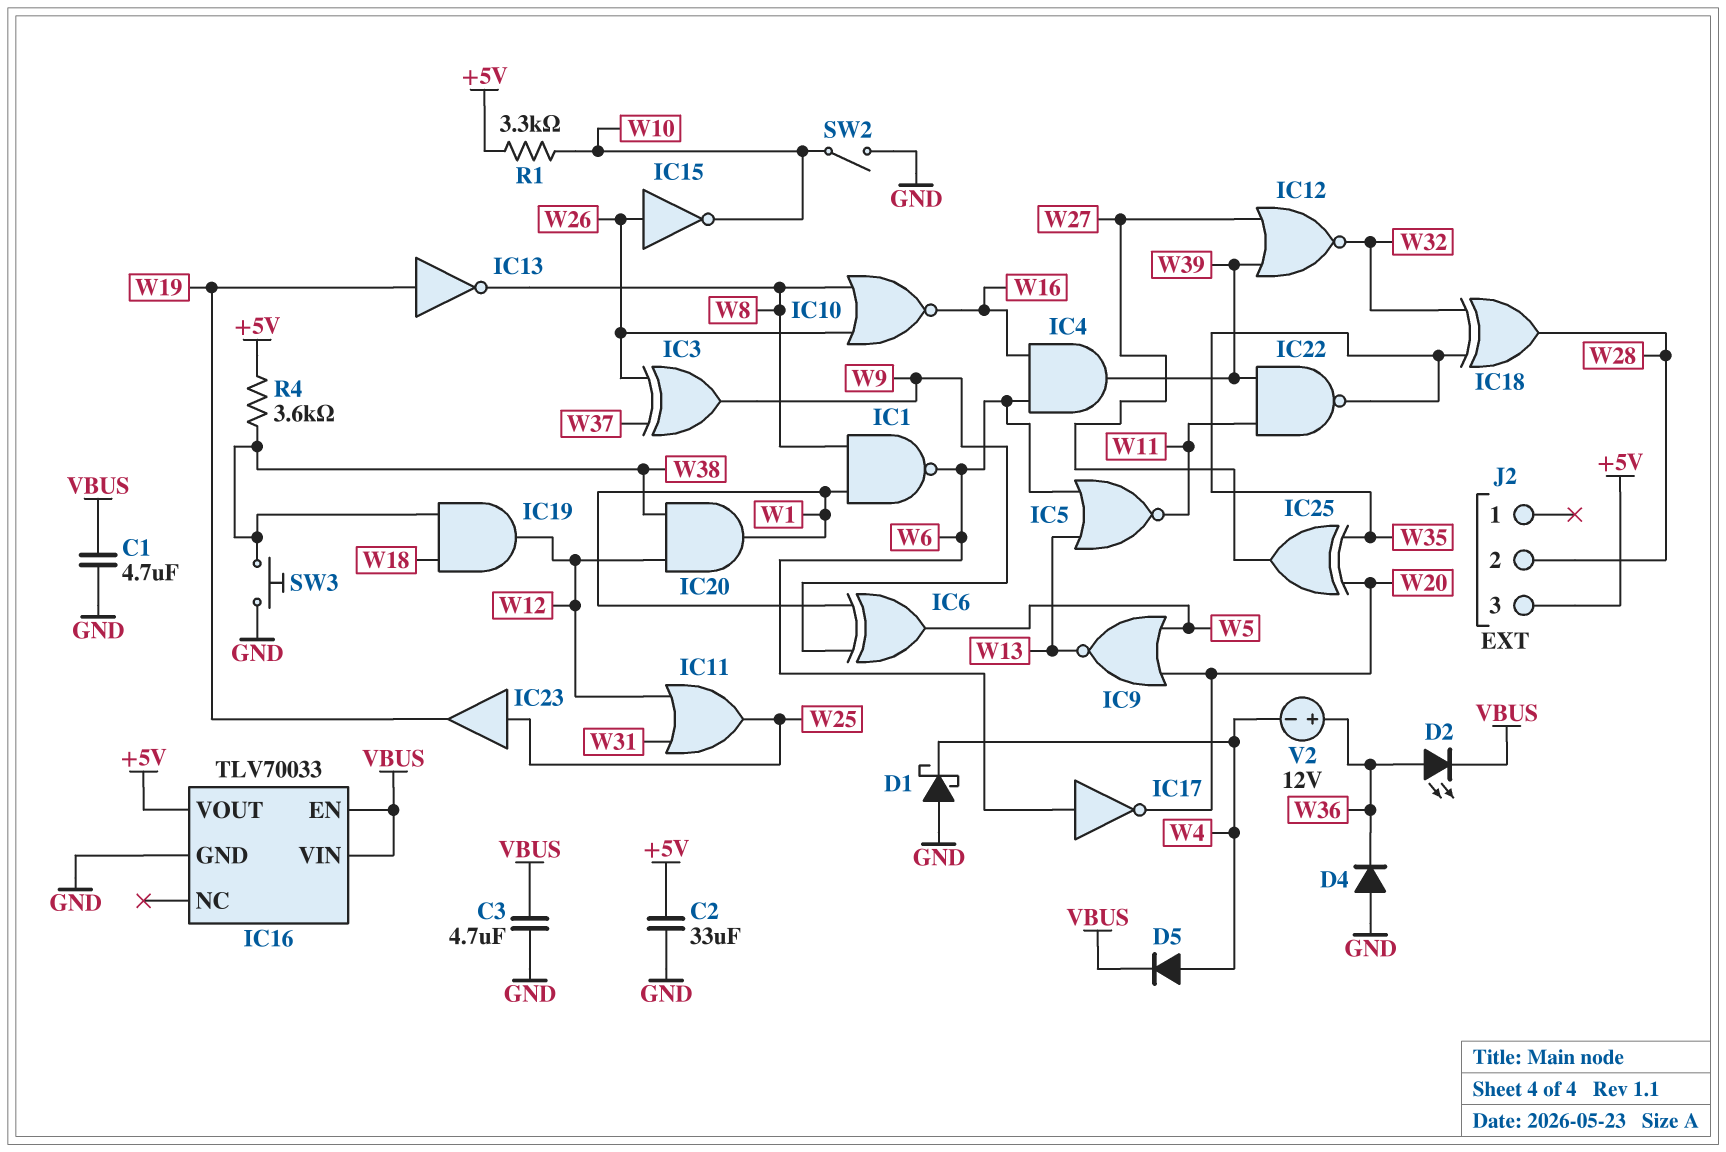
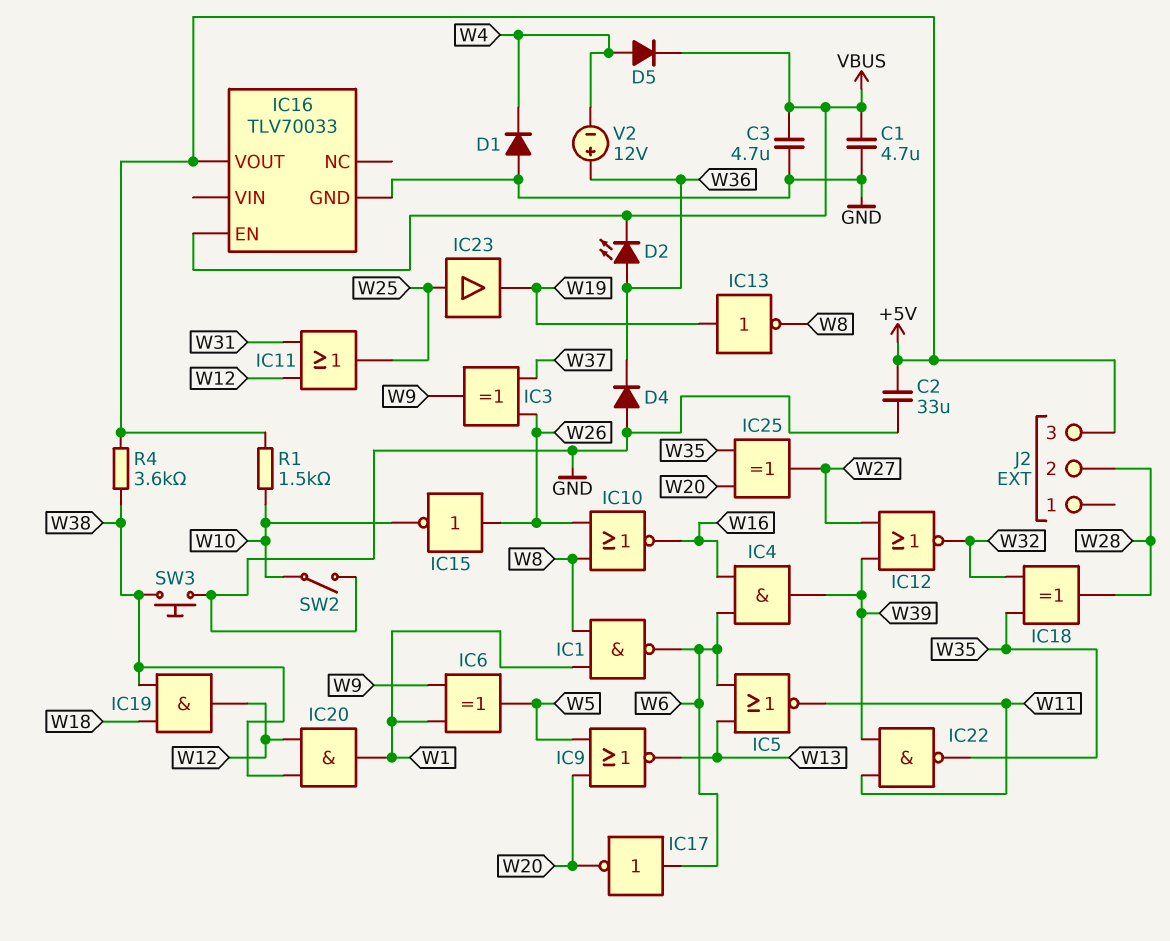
D1: schottky (A GND, K W4) -> diode (A GND, K W4)
IC16 pin VIN: VBUS -> none
R1: 3.3k (+5V, W10) -> 1.5k (+5V, W10)

